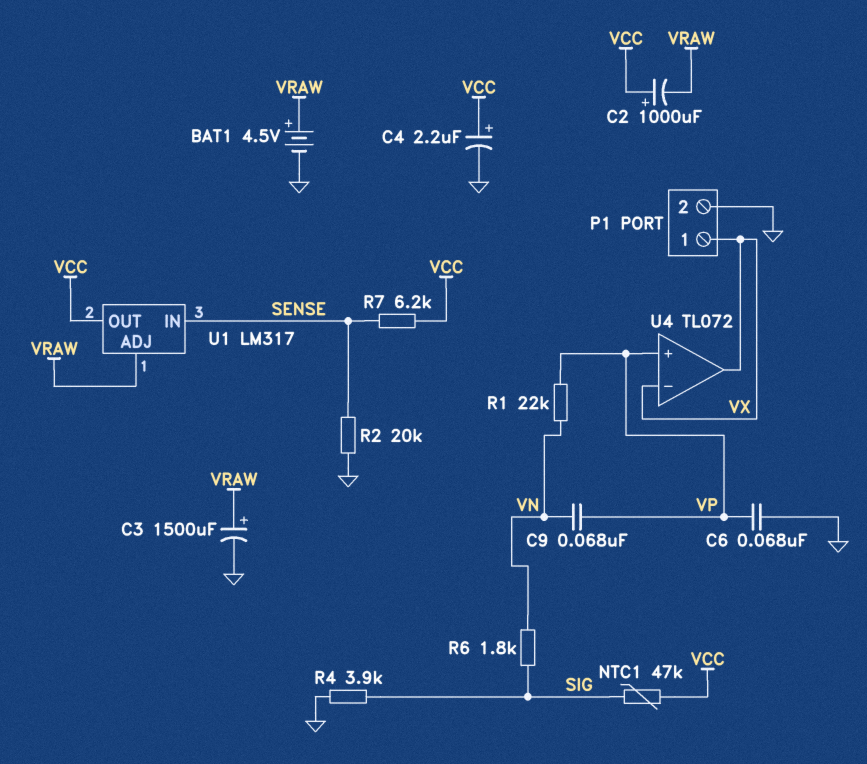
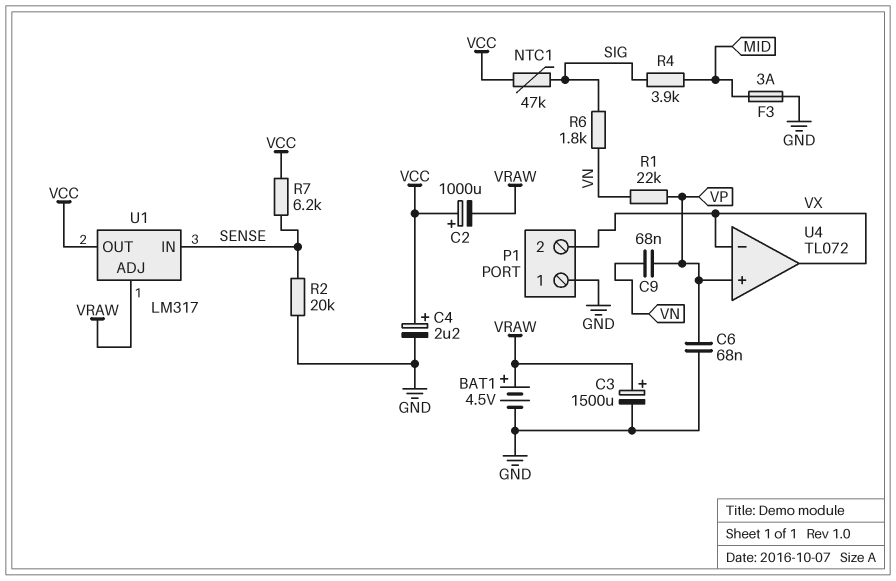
F3: none -> 3A (GND, MID)
P1 pin 1: VX -> GND
P1 pin 2: GND -> VX
R4: 3.9k (GND, SIG) -> 3.9k (MID, SIG)

